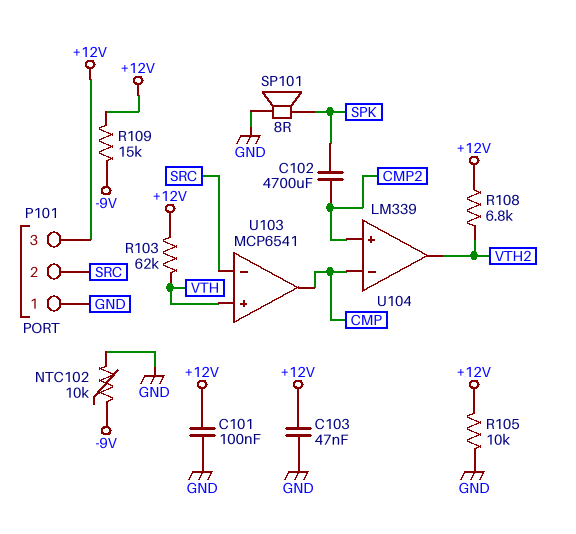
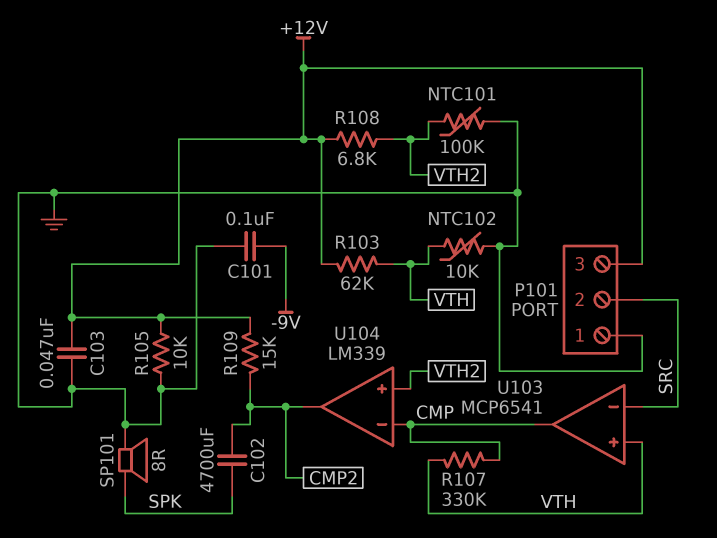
C101: 100nF (+12V, GND) -> 100nF (-9V, GND)
NTC101: none -> 100k (GND, VTH2)
NTC102: 10k (-9V, GND) -> 10k (GND, VTH)
R107: none -> 330k (CMP, VTH)
R109: 15k (+12V, -9V) -> 15k (+12V, CMP2)
U104 pin in+: CMP2 -> VTH2
U104 pin out: VTH2 -> CMP2

